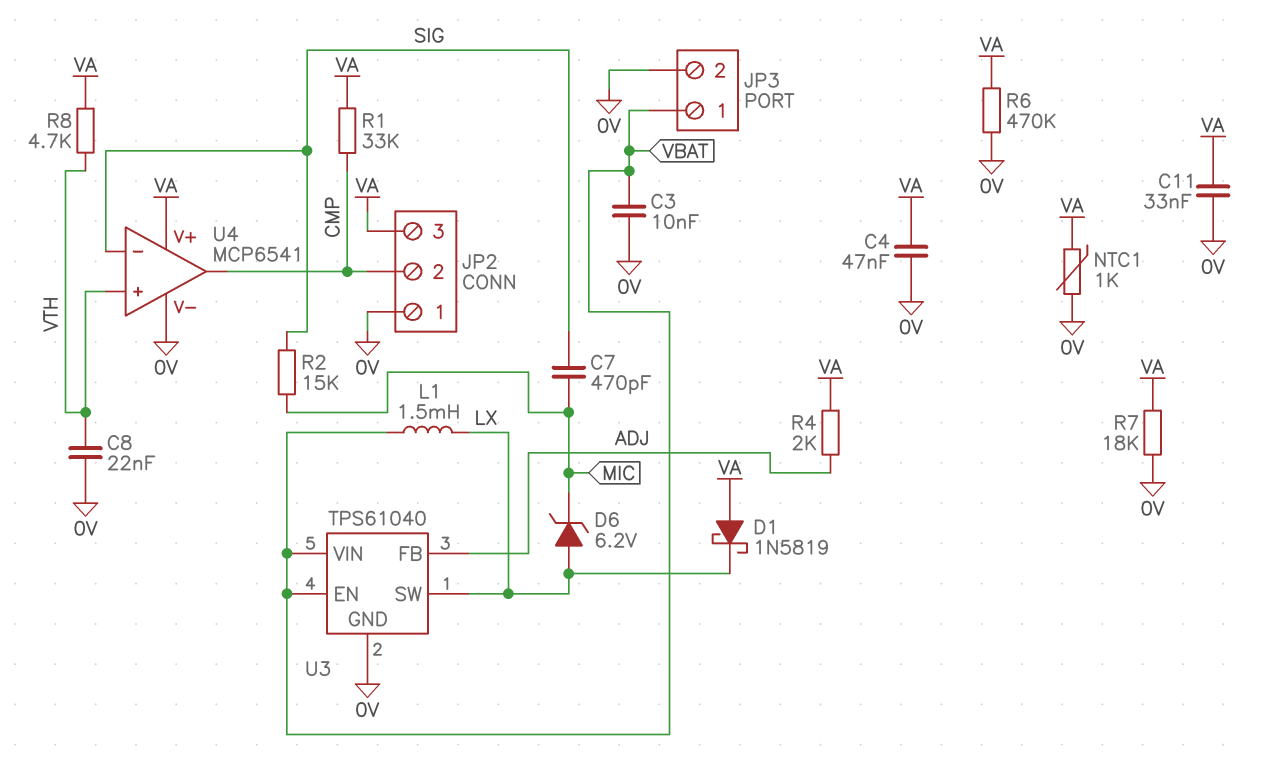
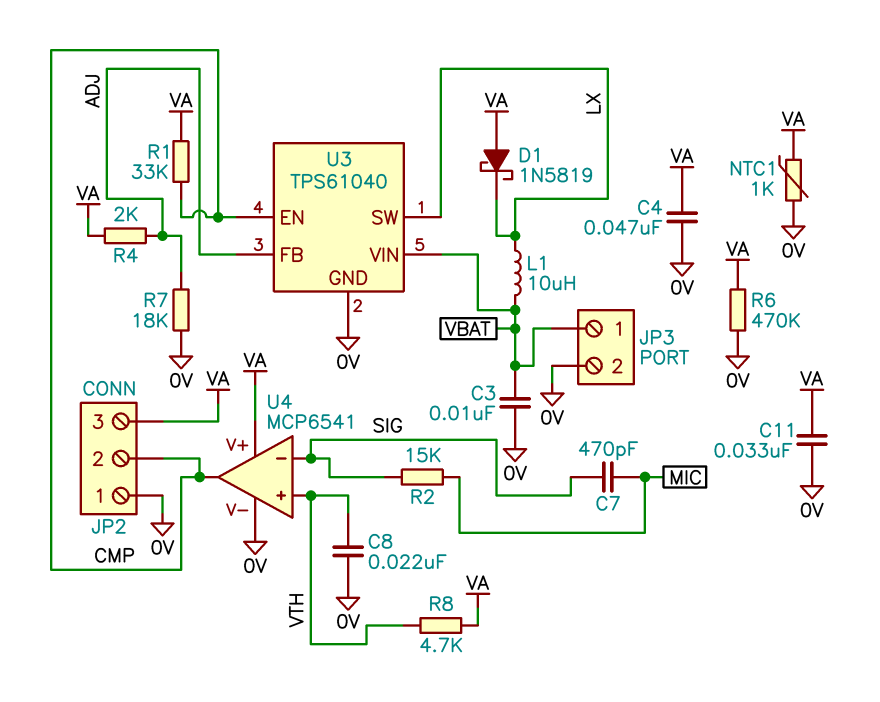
D6: zener 6.2V (A LX, K MIC) -> none
L1: 1.5mH (LX, VBAT) -> 10uH (LX, VBAT)
R7: 18k (0V, VA) -> 18k (0V, ADJ)
U3 pin EN: VBAT -> CMP

